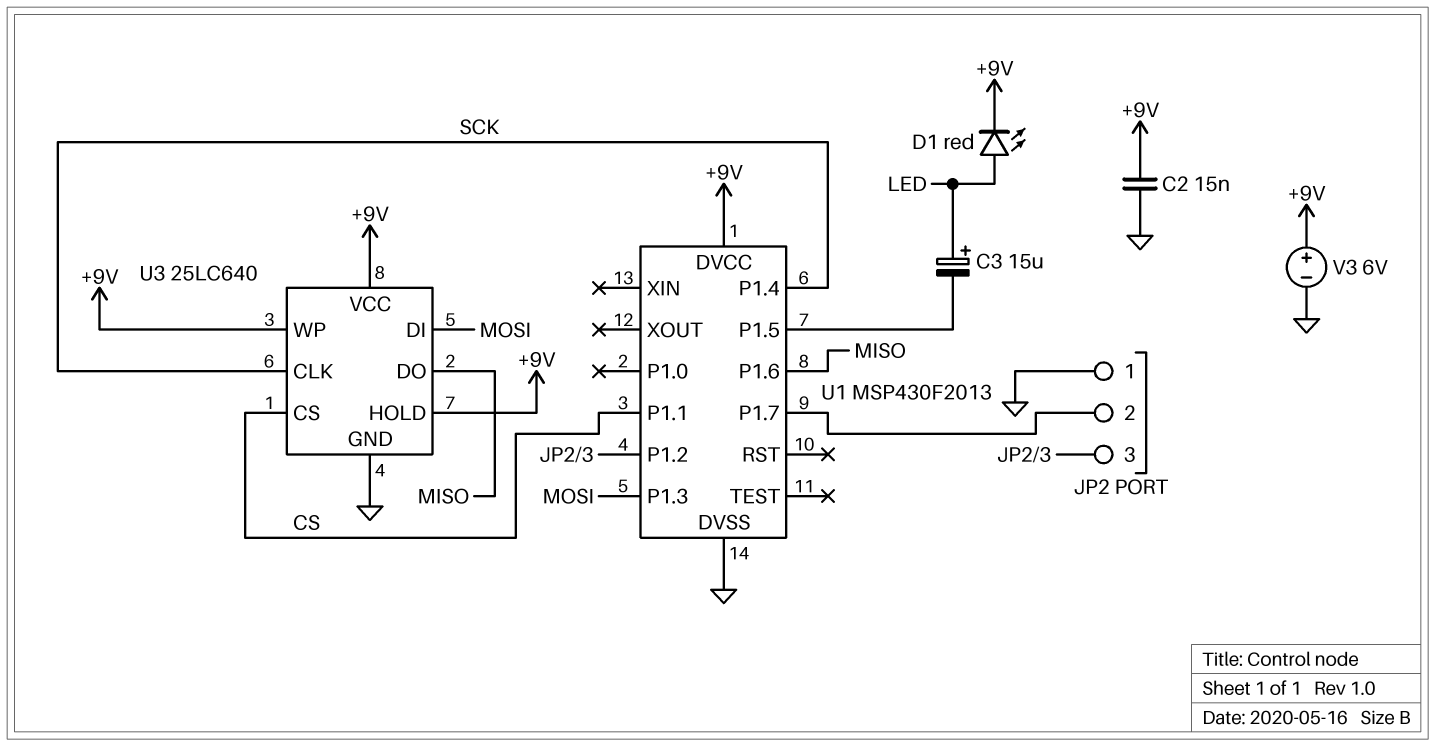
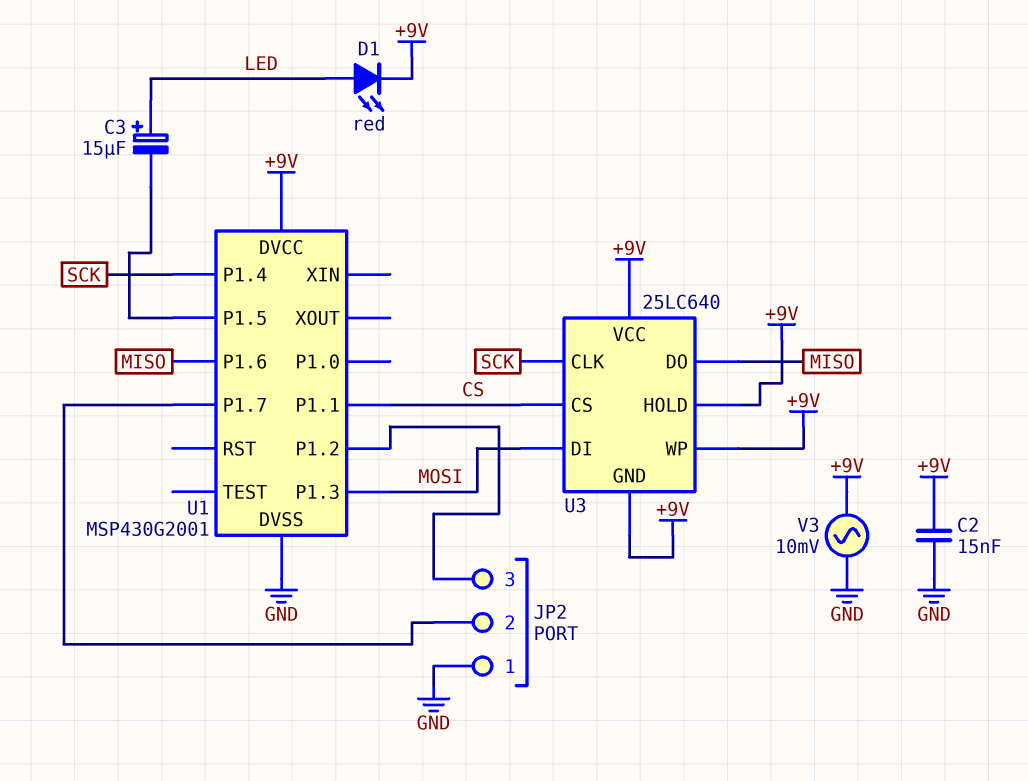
U1: MSP430F2013 -> MSP430G2001
U3 pin GND: GND -> +9V
V3: 6V (plus +9V, minus GND) -> AC 10mV (+9V, GND)

